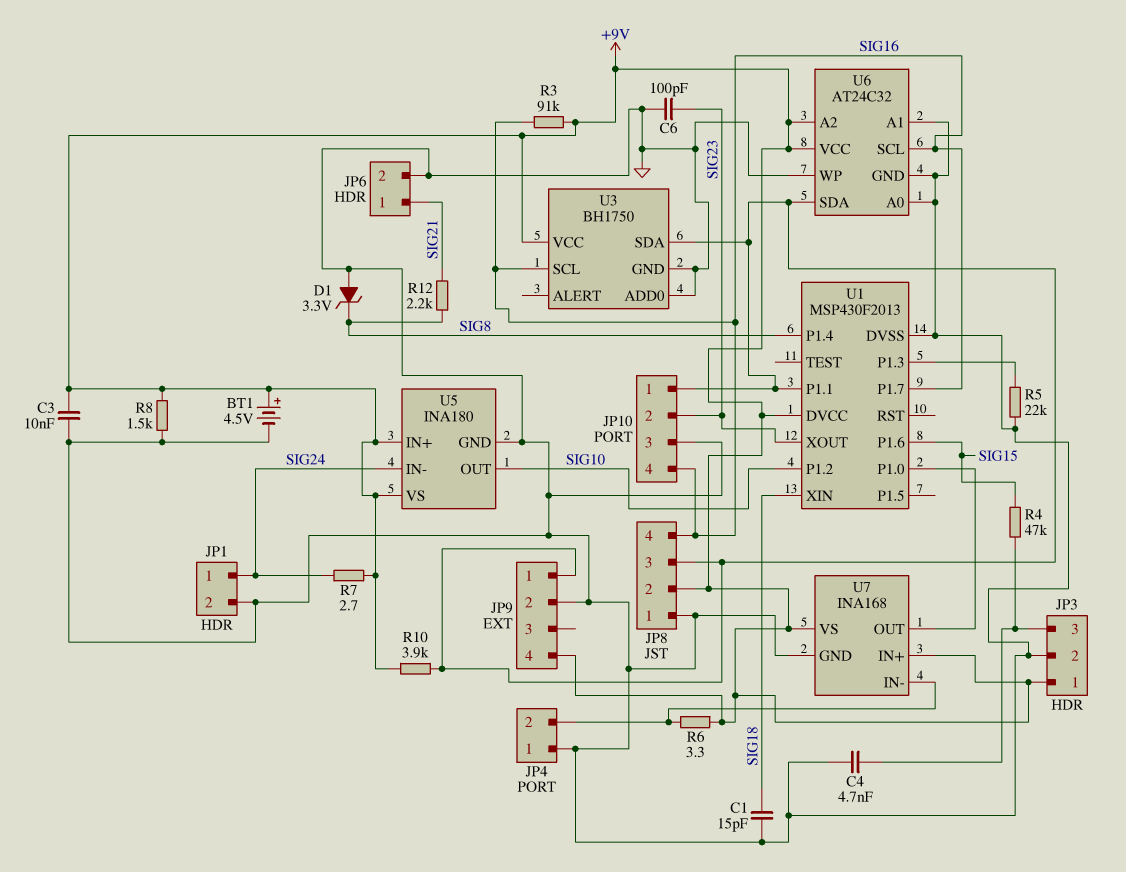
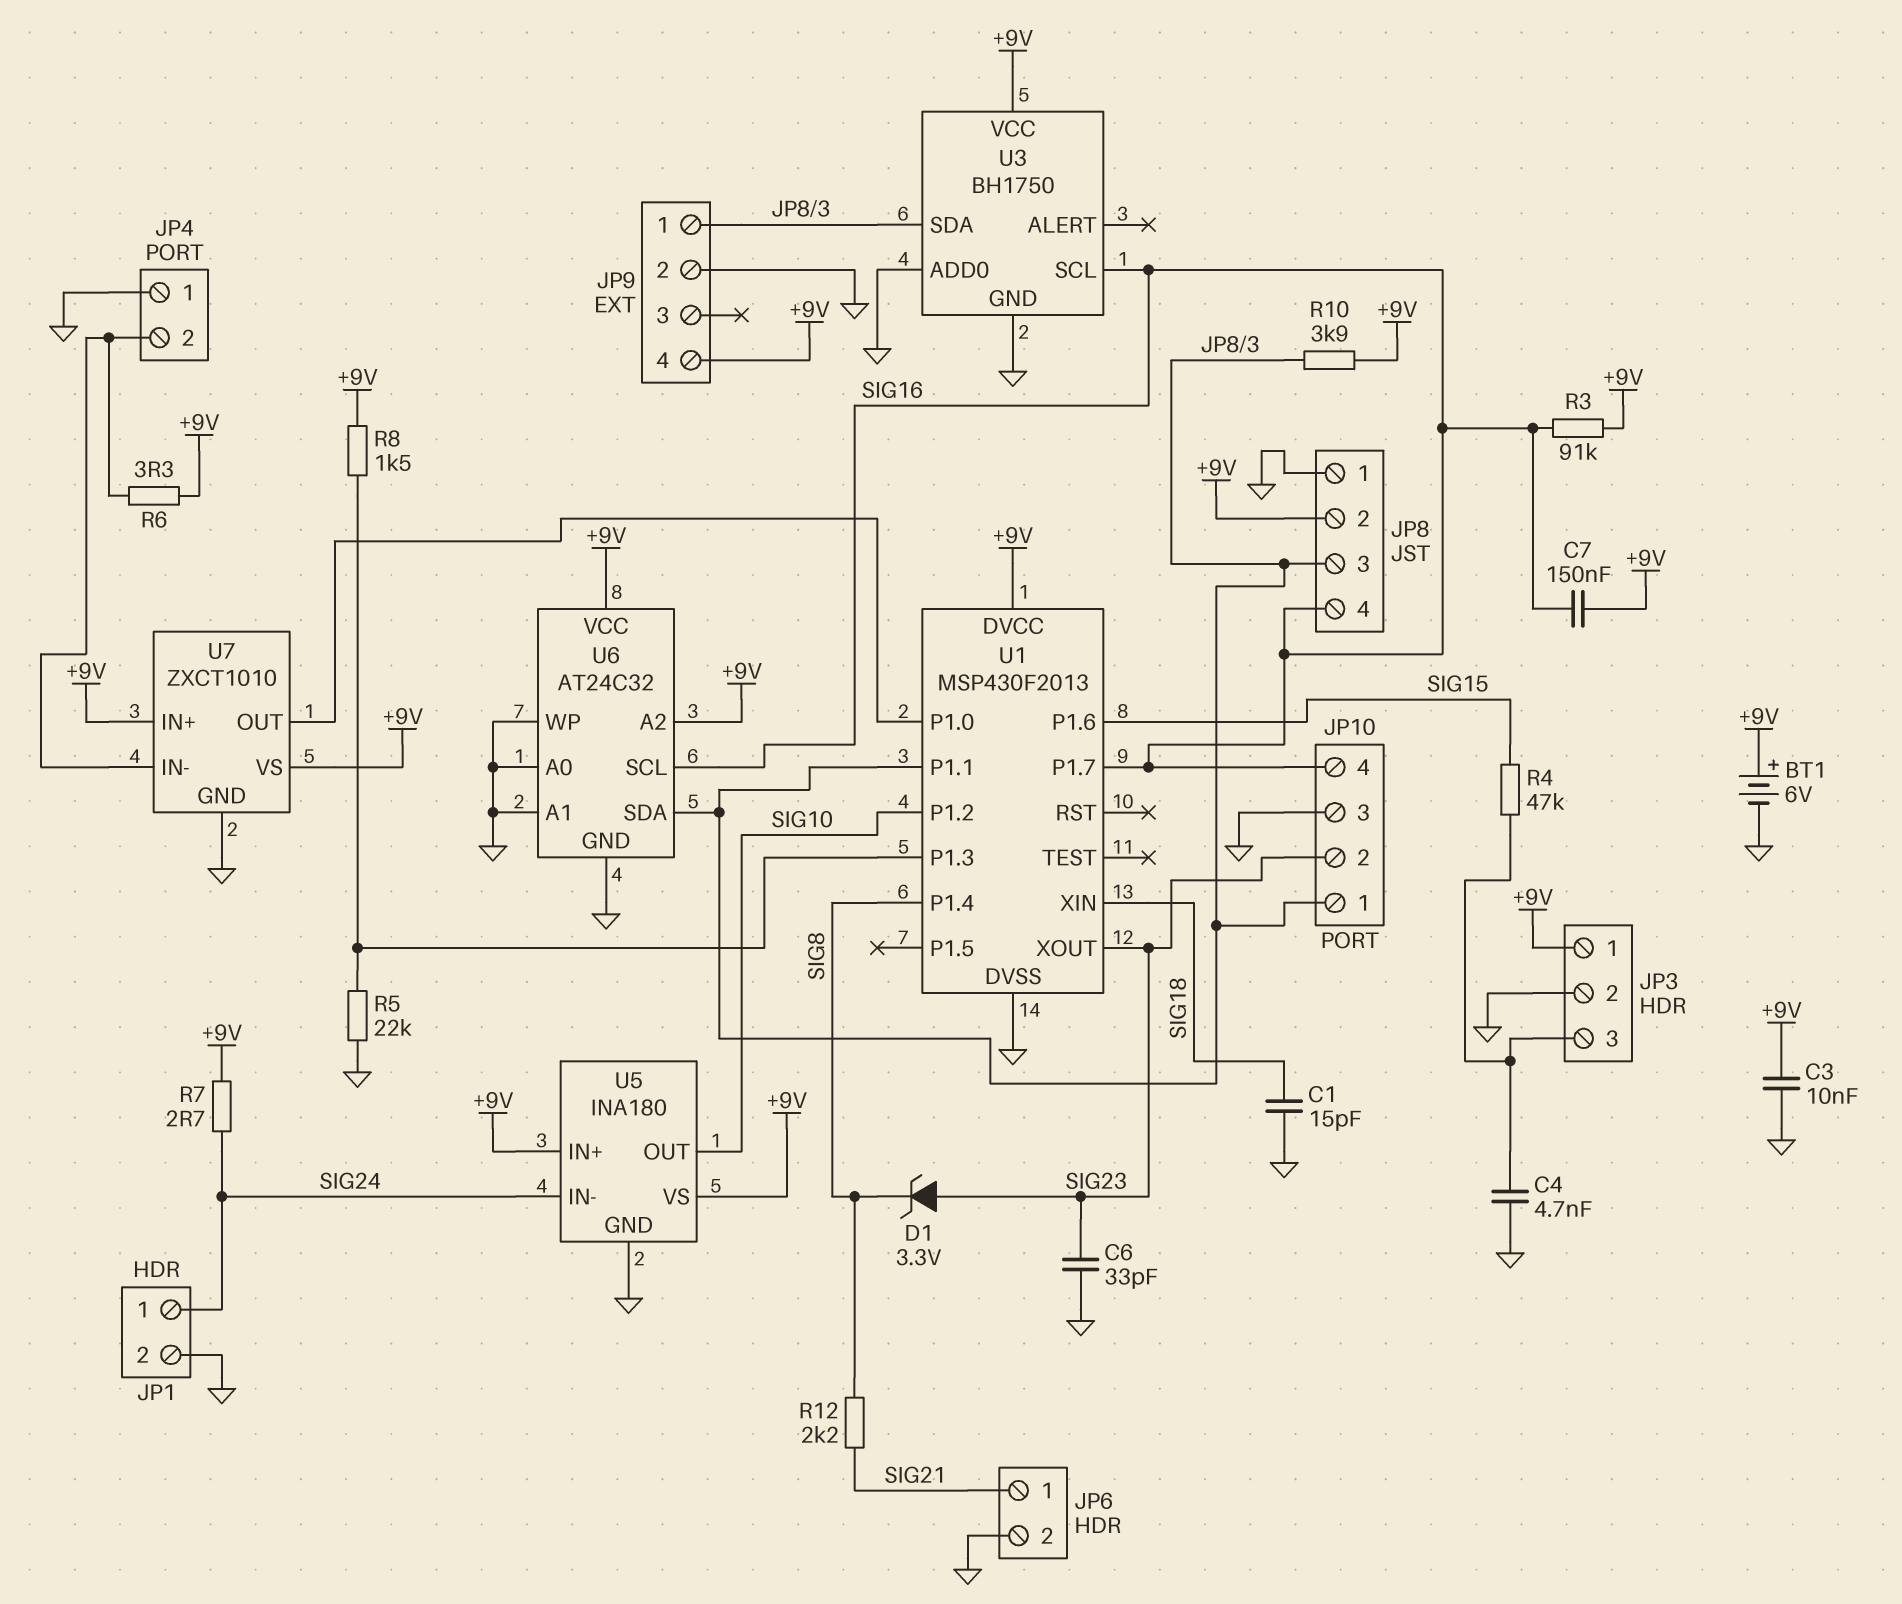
BT1: 4.5V (plus +9V, minus GND) -> 6V (plus +9V, minus GND)
C6: 100pF (GND, SIG23) -> 33pF (GND, SIG23)
C7: none -> 150nF (+9V, SIG16)
D1: zener 3.3V (A GND, K SIG8) -> zener 3.3V (A SIG23, K SIG8)
R8: 1.5k (+9V, GND) -> 1.5k (+9V, U1/P1.3)
U7: INA168 -> ZXCT1010

